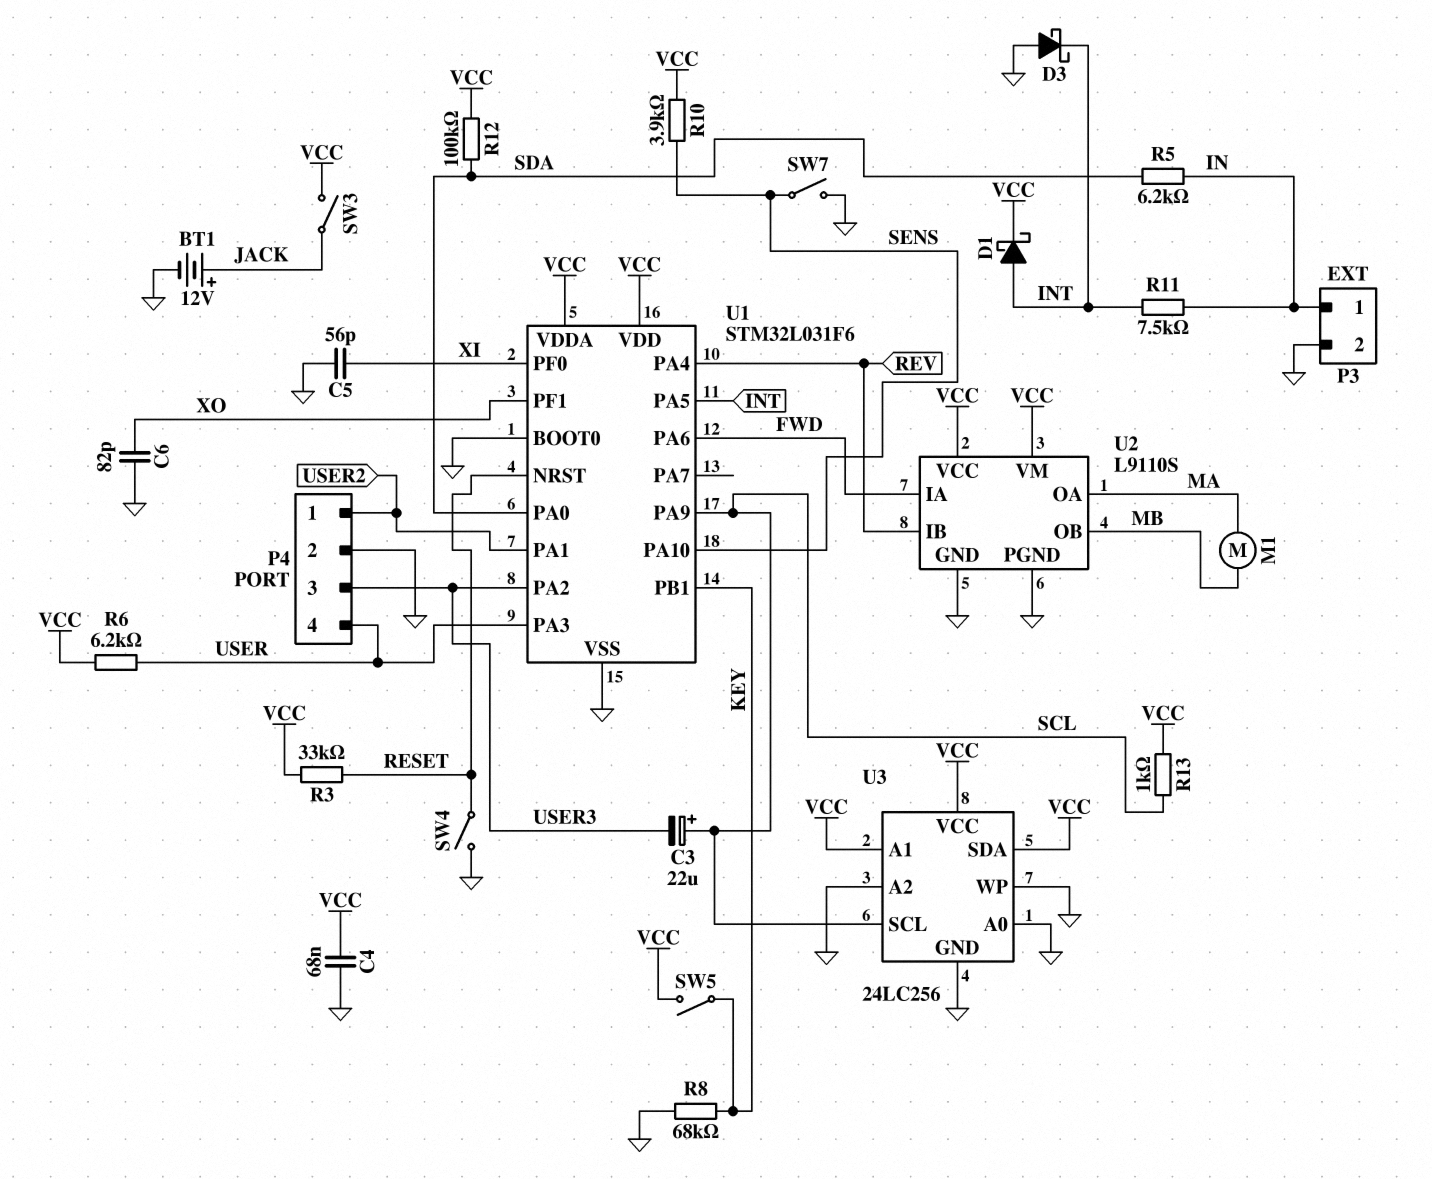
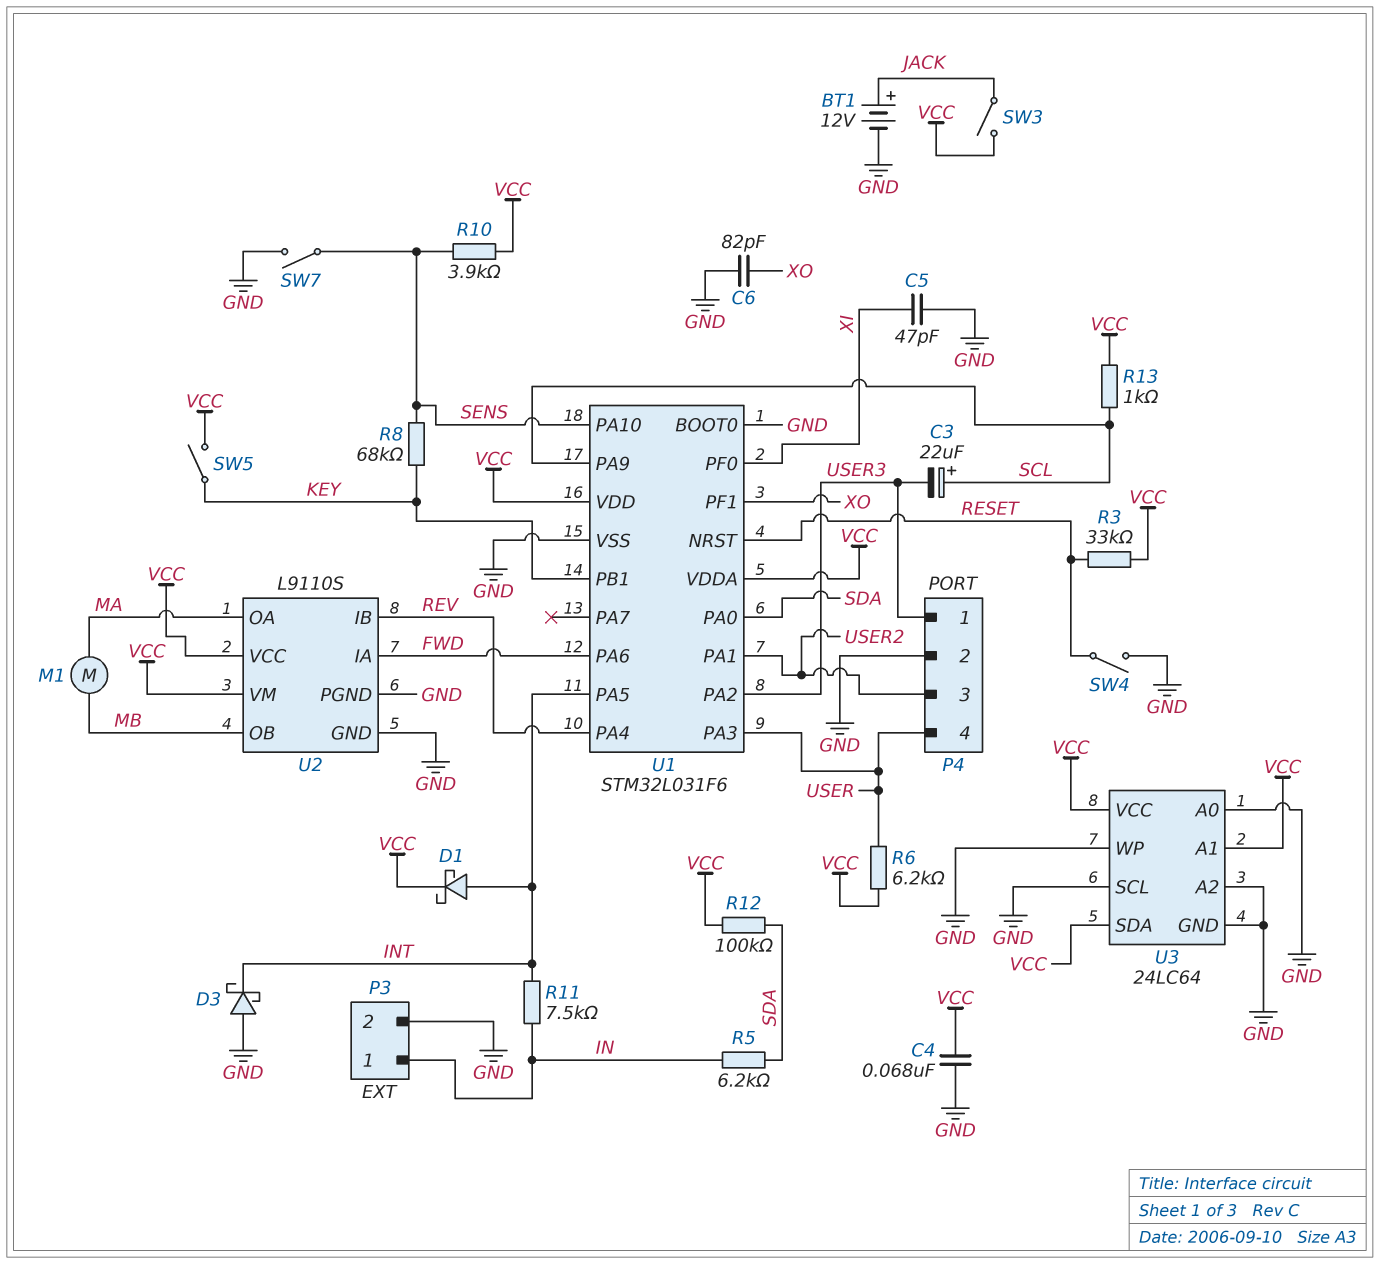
C5: 56pF (GND, XI) -> 47pF (GND, XI)
P4 pin 1: USER2 -> USER3
P4 pin 3: USER3 -> USER2
R8: 68k (GND, KEY) -> 68k (KEY, SENS)
U3: 24LC256 -> 24LC64
U3 pin SCL: SCL -> GND

